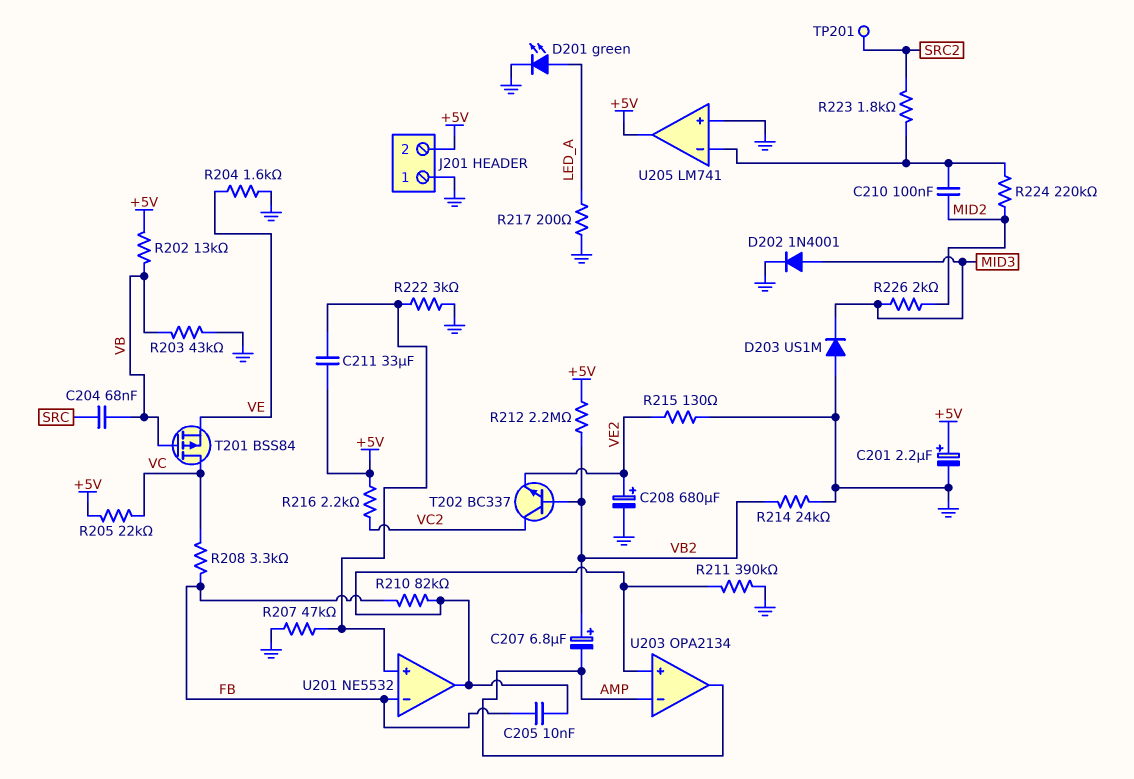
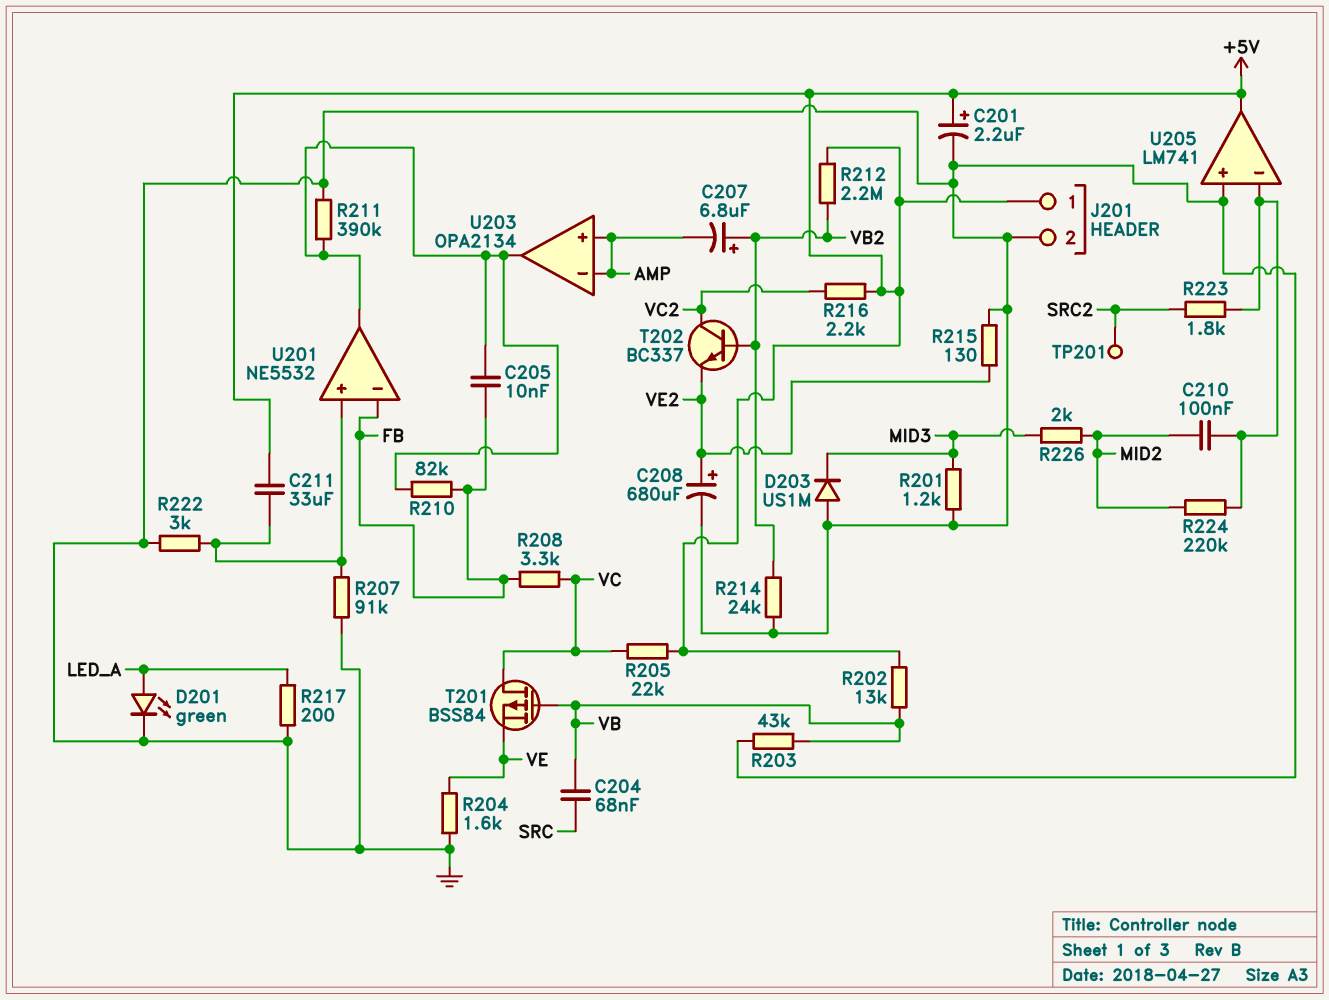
D202: diode 1N4001 (A MID3, K GND) -> none
J201 pin 1: GND -> +5V
J201 pin 2: +5V -> GND
R201: none -> 1.2k (GND, MID3)
R207: 47k (GND, U201/in+) -> 91k (GND, U201/in+)
U203 pin in+: U201/out -> AMP
U203 pin out: AMP -> U201/out

